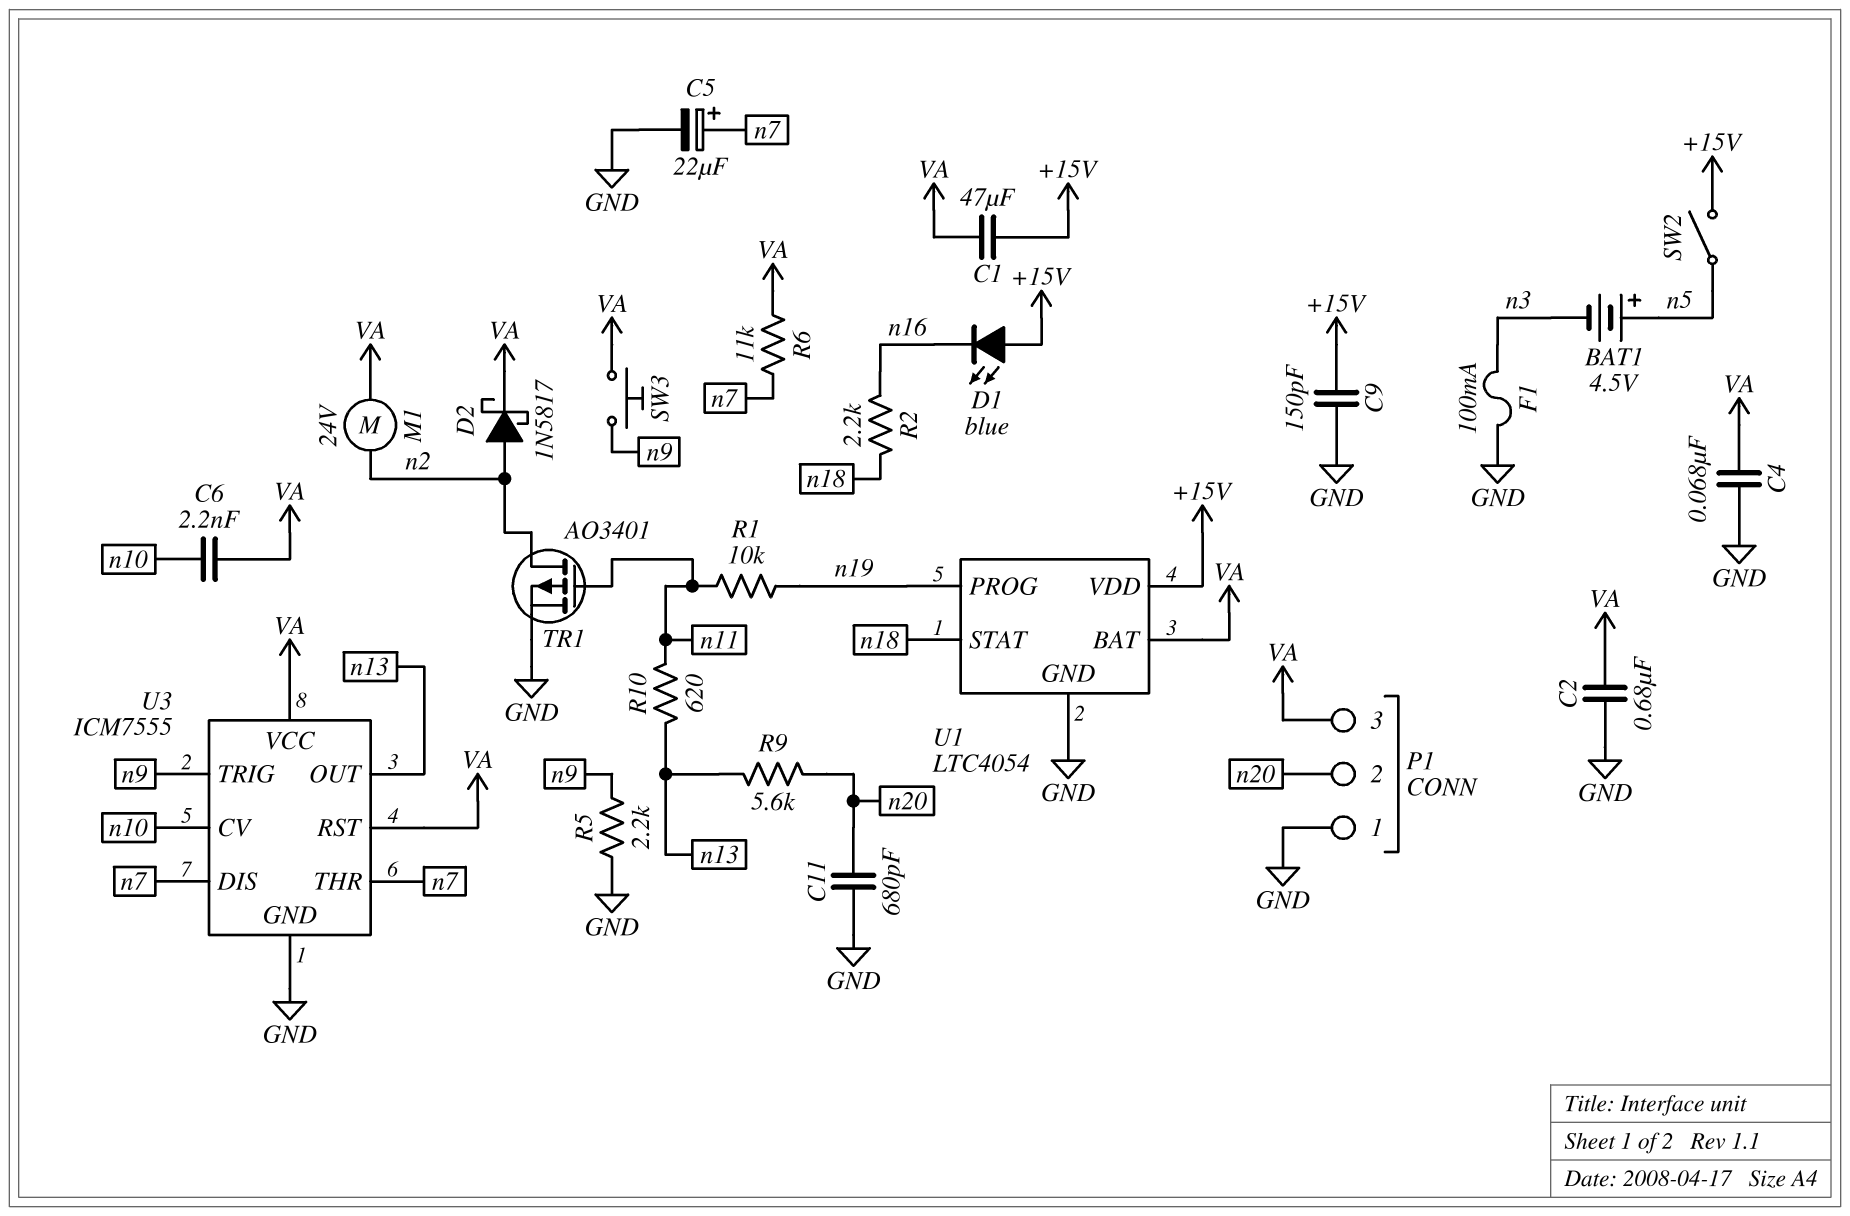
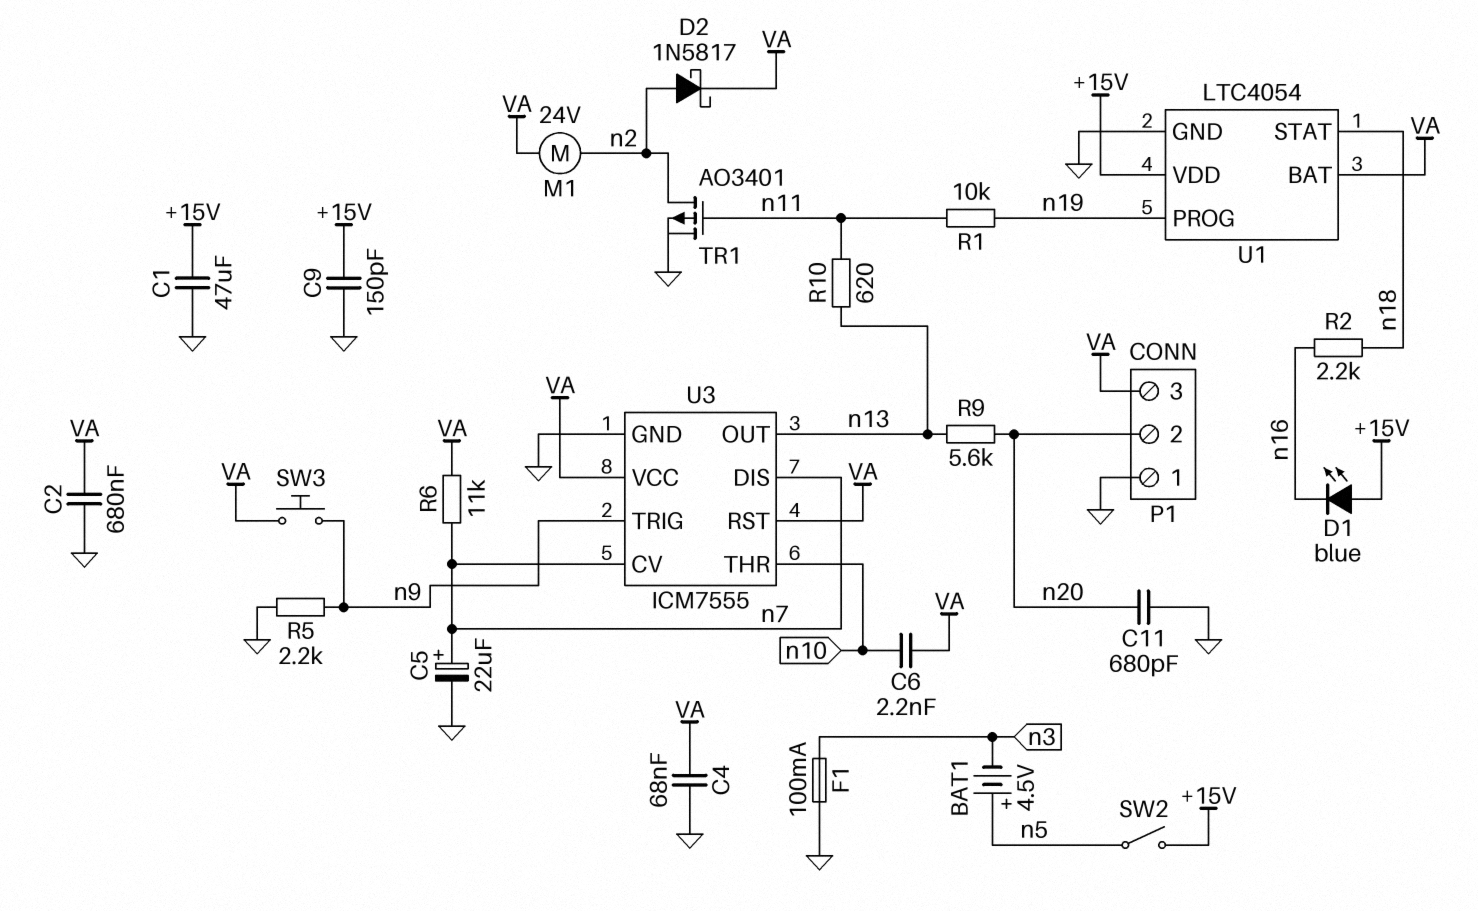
C1: 47uF (+15V, VA) -> 47uF (+15V, GND)
U3 pin CV: n10 -> n7
U3 pin THR: n7 -> n10

